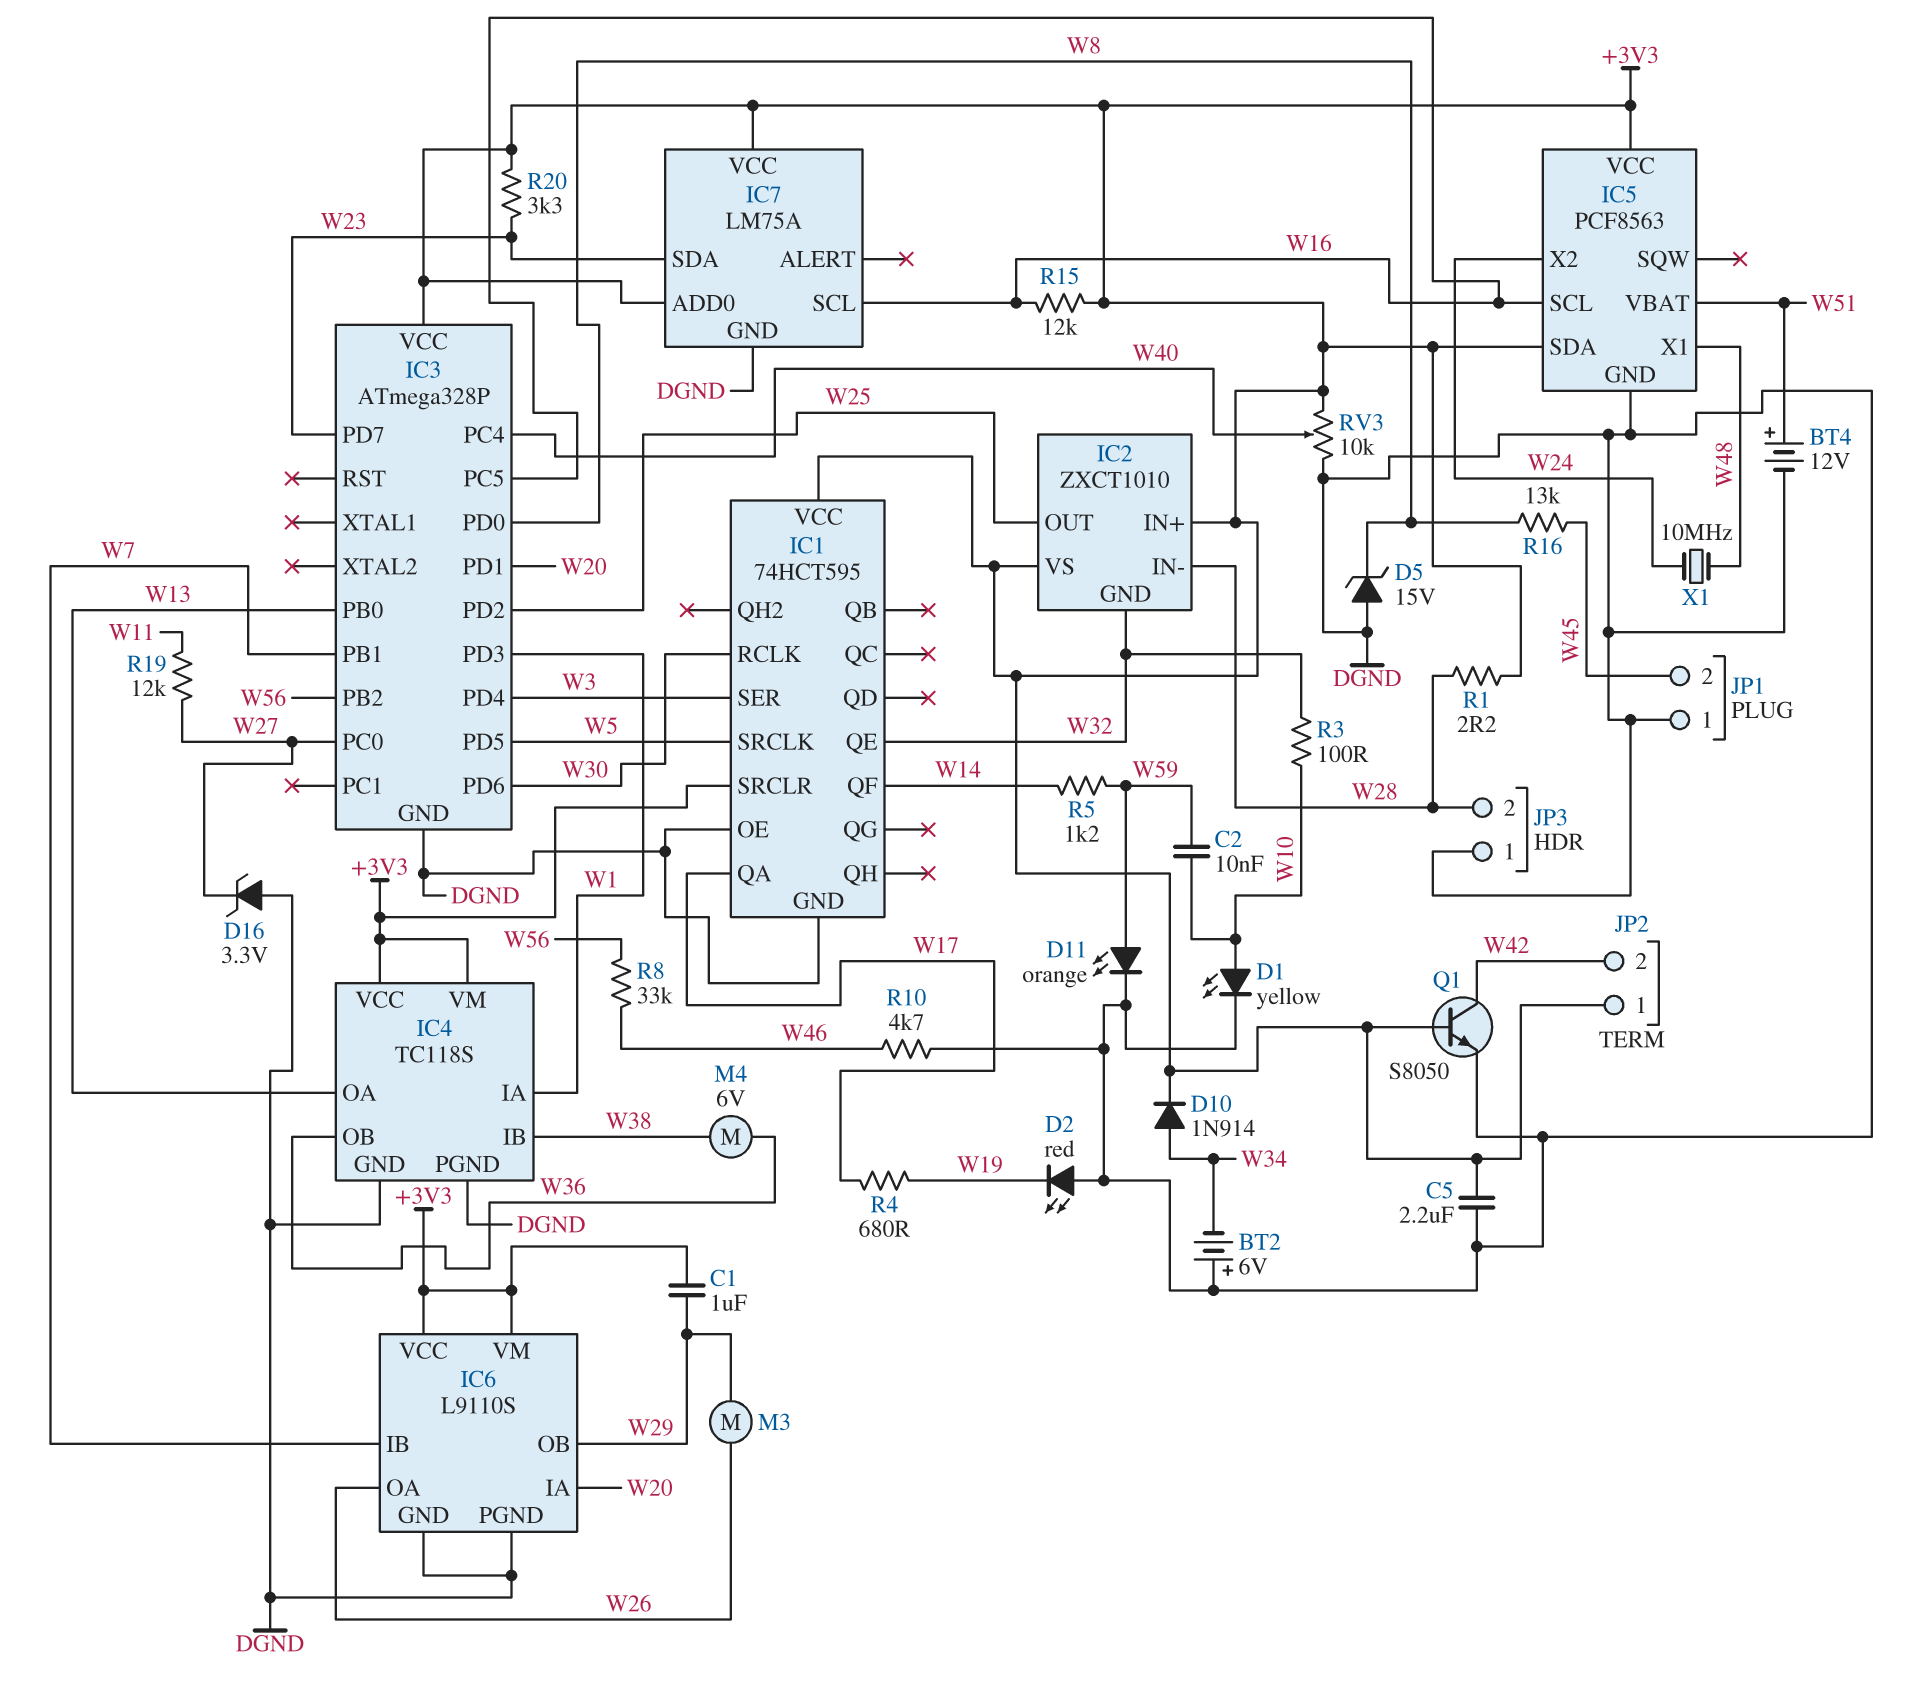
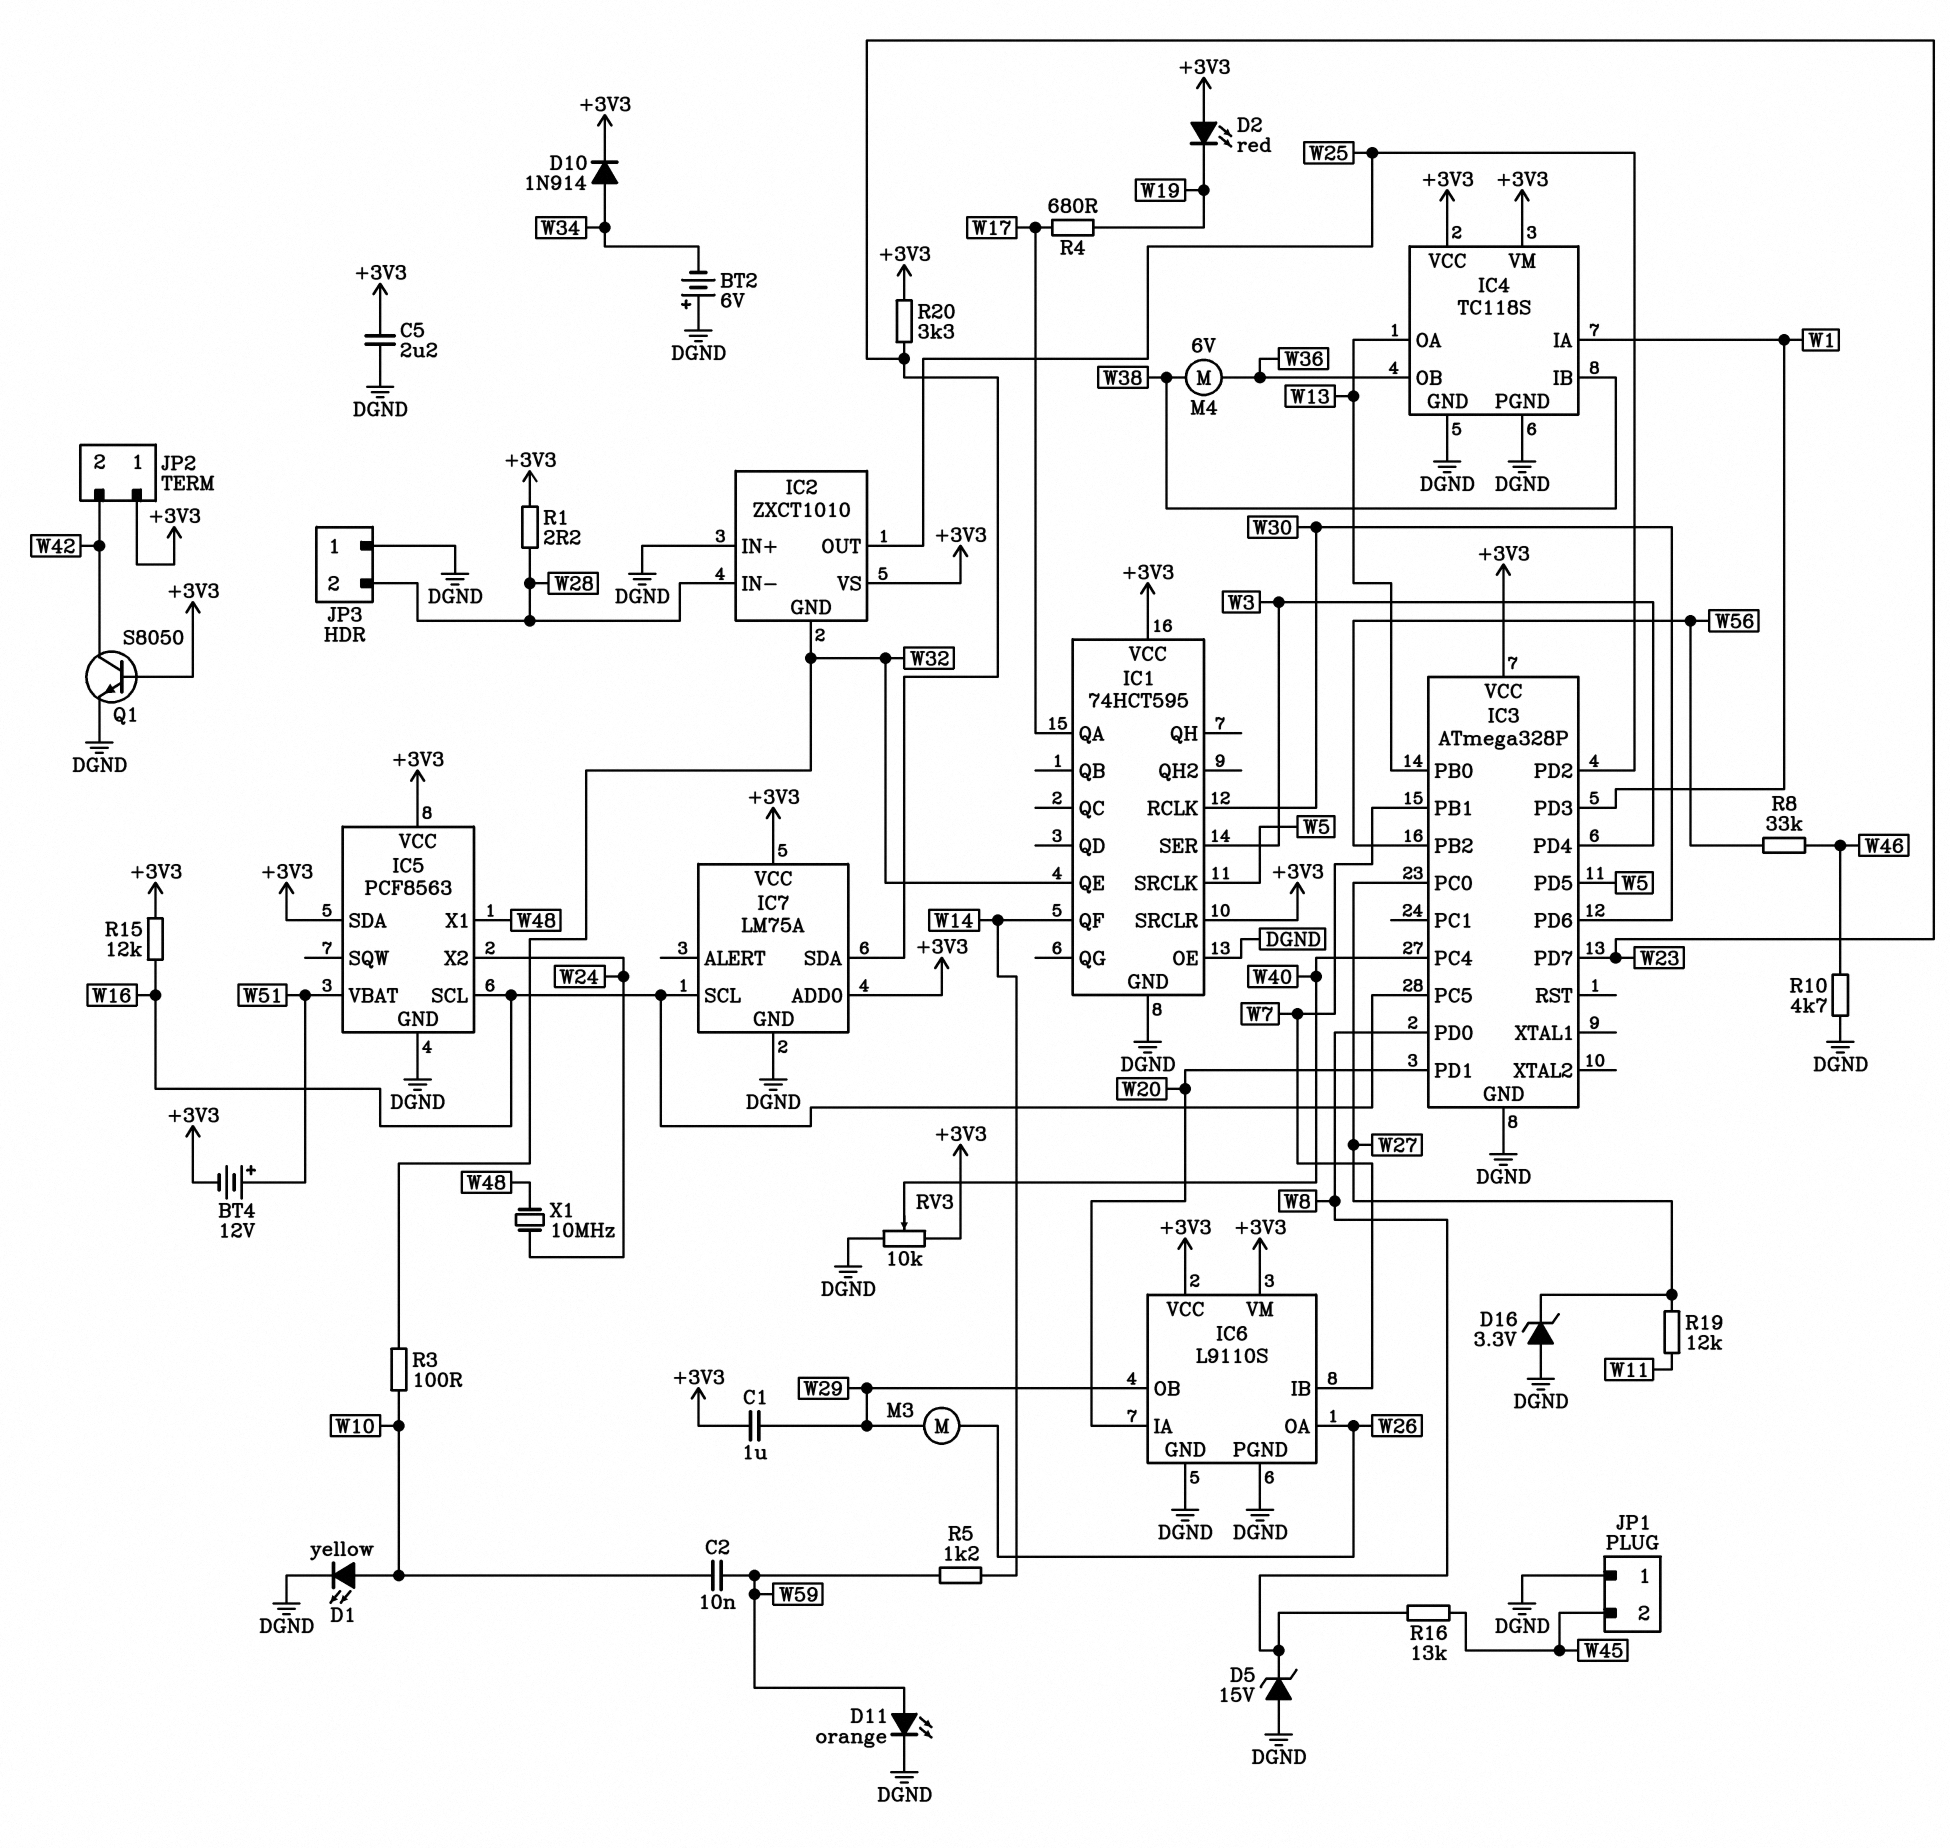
BT4: 12V (plus W51, minus DGND) -> 12V (plus W51, minus +3V3)
D2: LED red (A DGND, K W19) -> LED red (A +3V3, K W19)
IC2 pin IN+: +3V3 -> DGND

